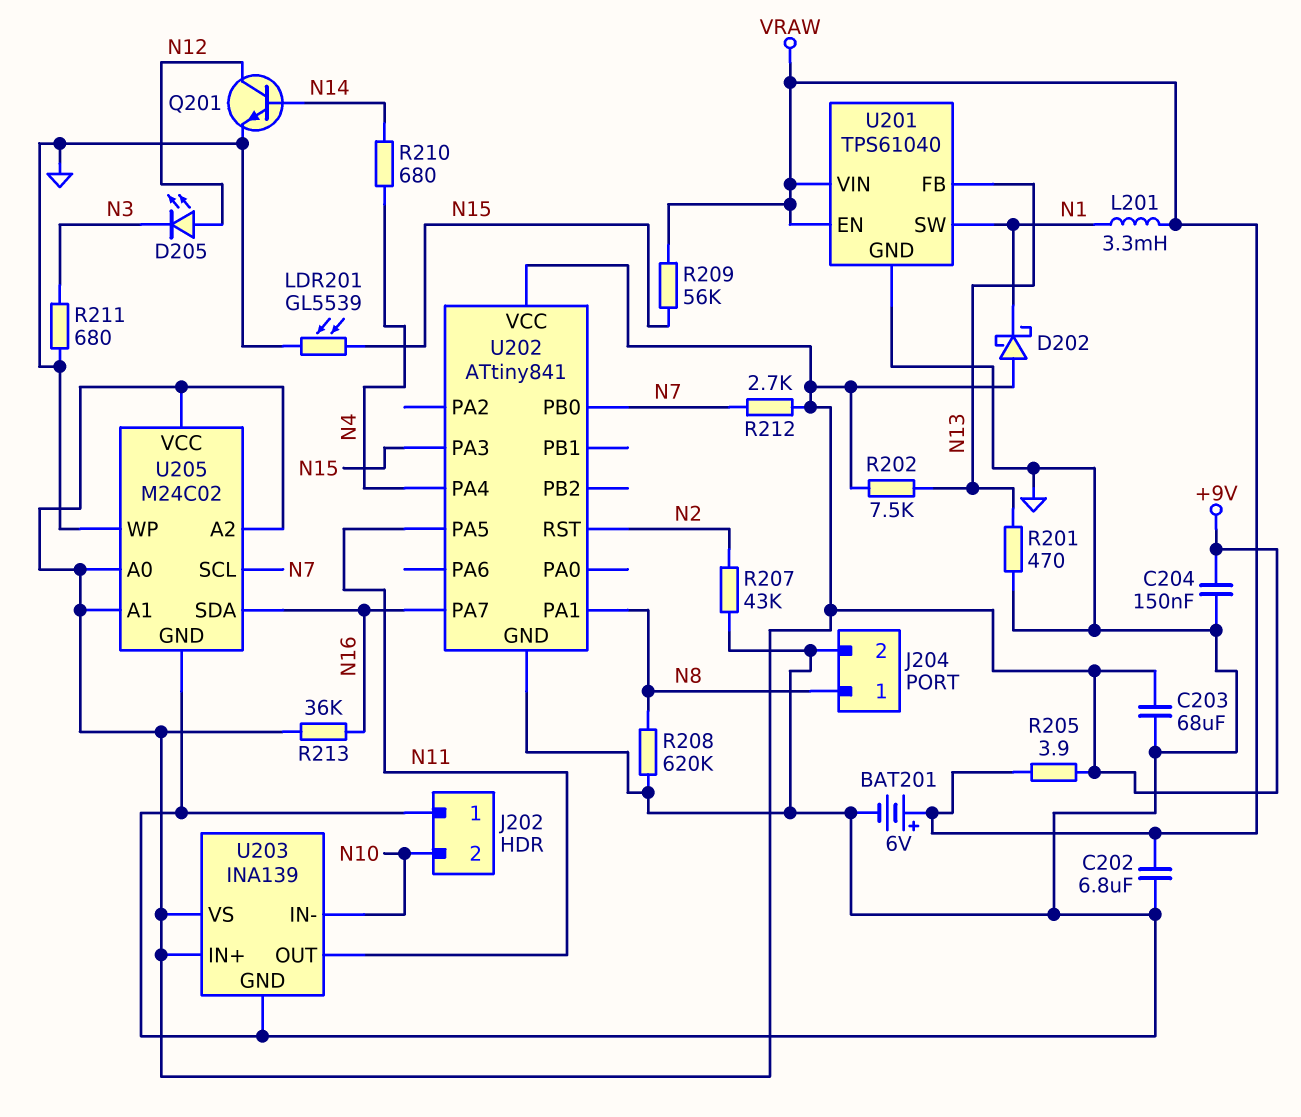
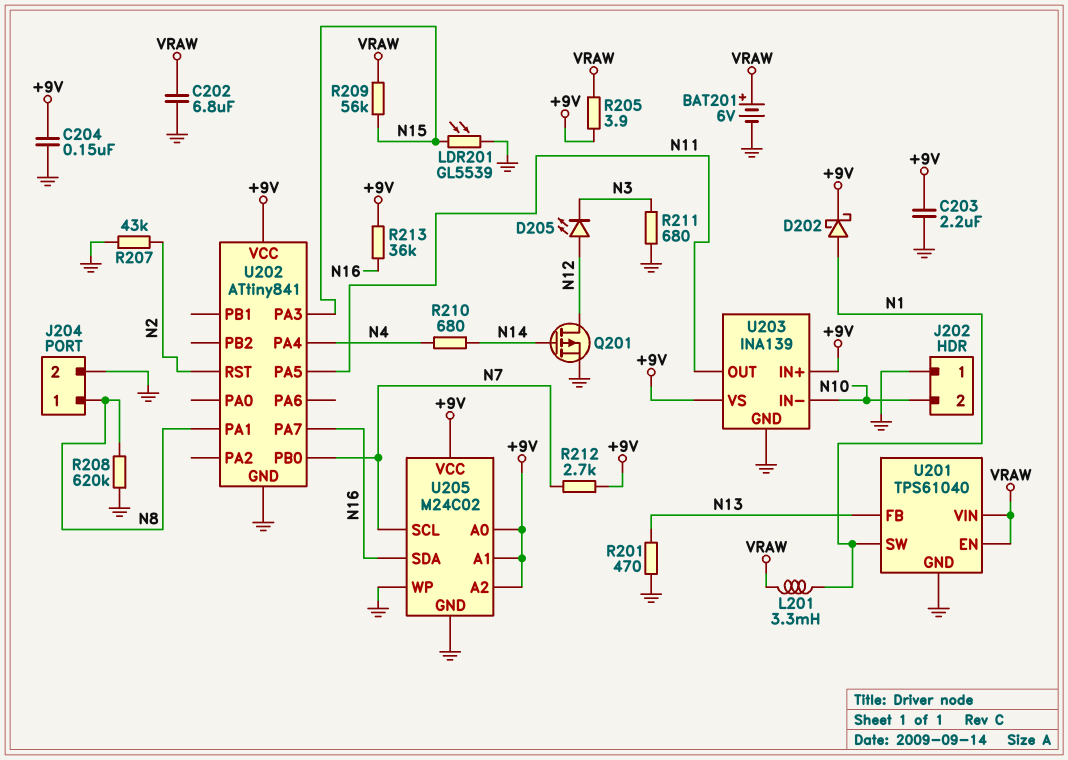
C203: 68uF (+9V, GND) -> 2.2uF (+9V, GND)
D202: schottky (A +9V, K N1) -> schottky (A N1, K +9V)
Q201: NPN (B N14, C N12, E GND) -> PMOS (G N14, D N12, S GND)
R202: 7.5k (+9V, N13) -> none

